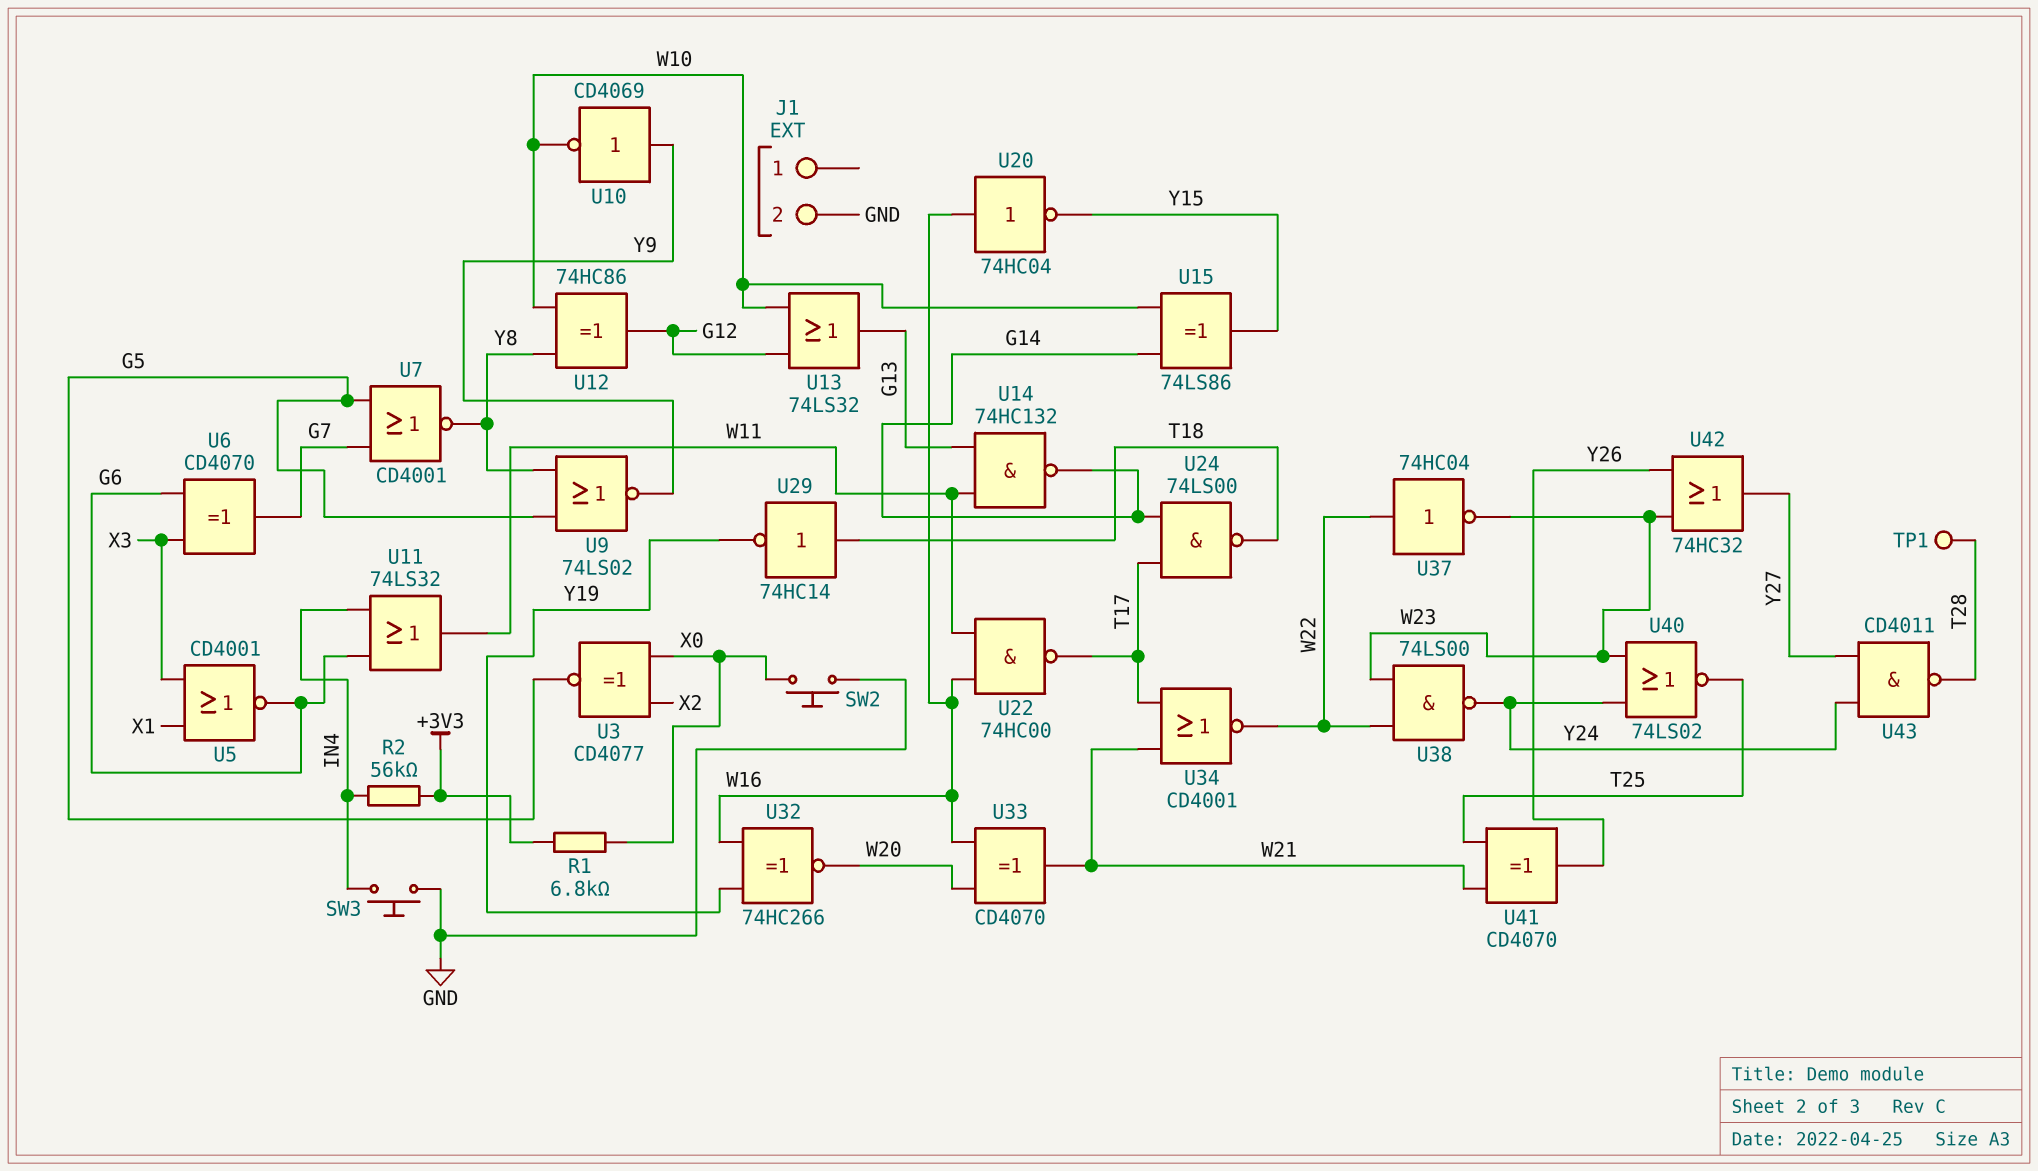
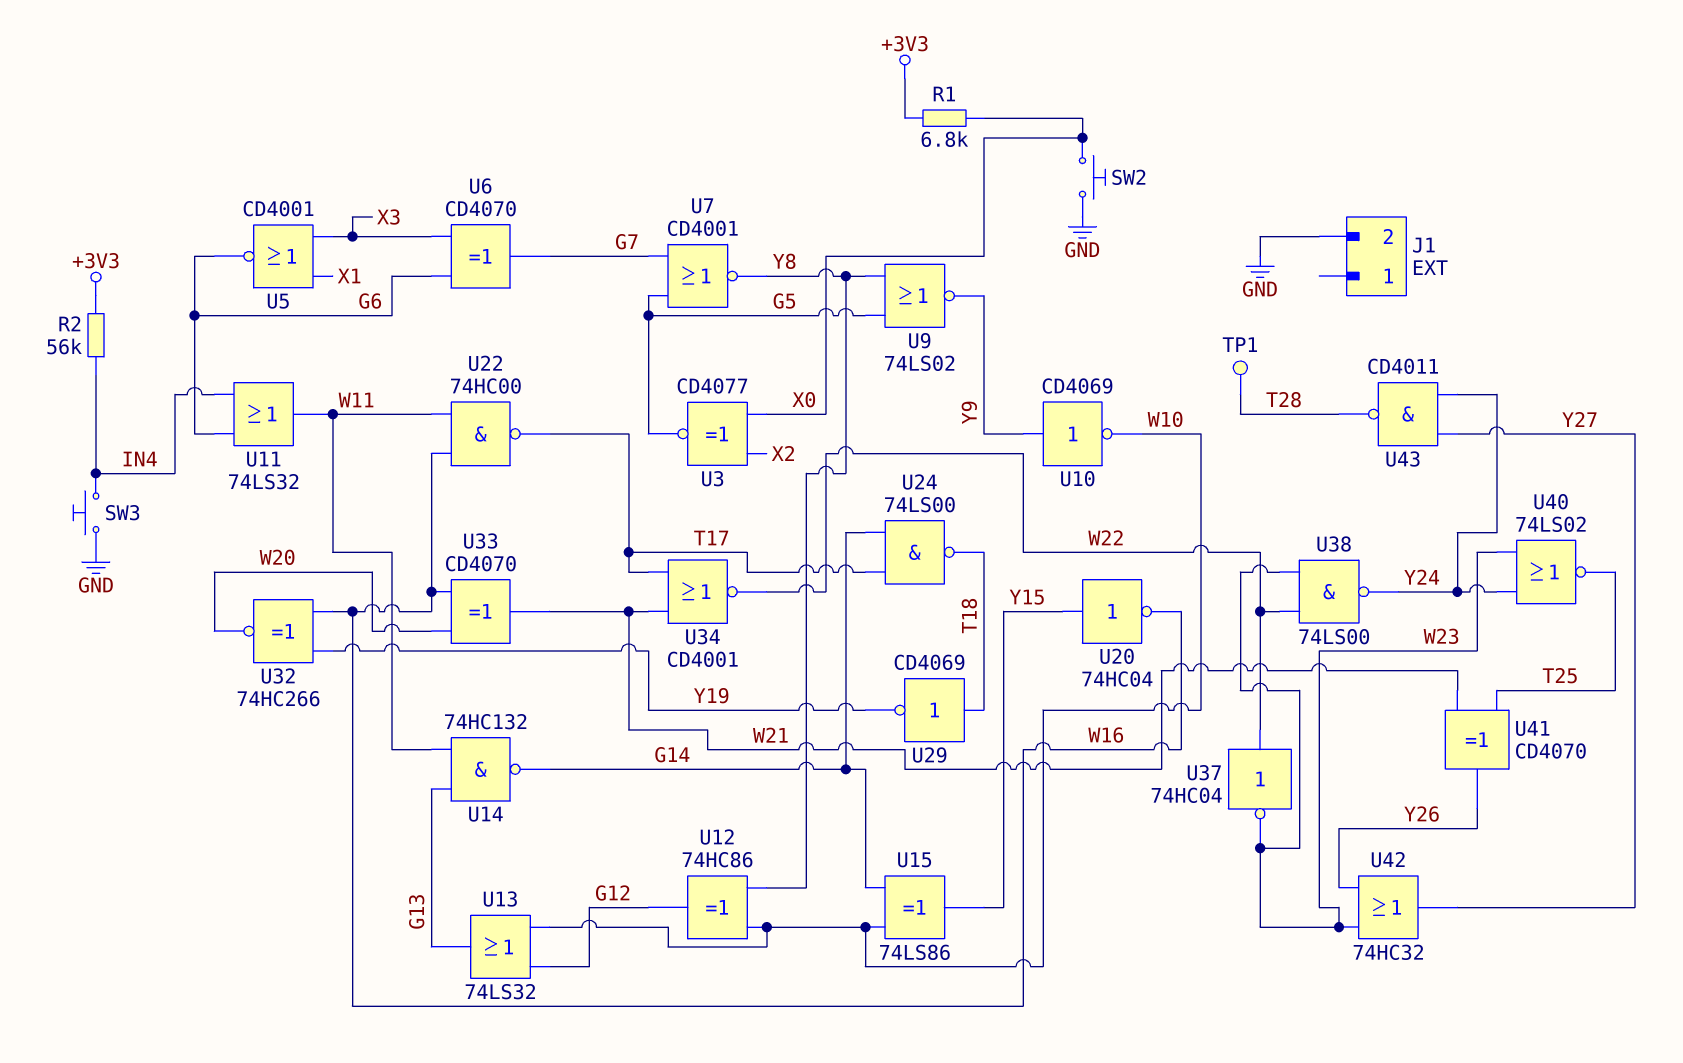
U20: NOT 74HC04 (in W16, out Y15) -> NOT 74HC04 (in Y15, out W16)
U29: NOT 74HC14 (in T18, out Y19) -> NOT CD4069 (in T18, out Y19)

